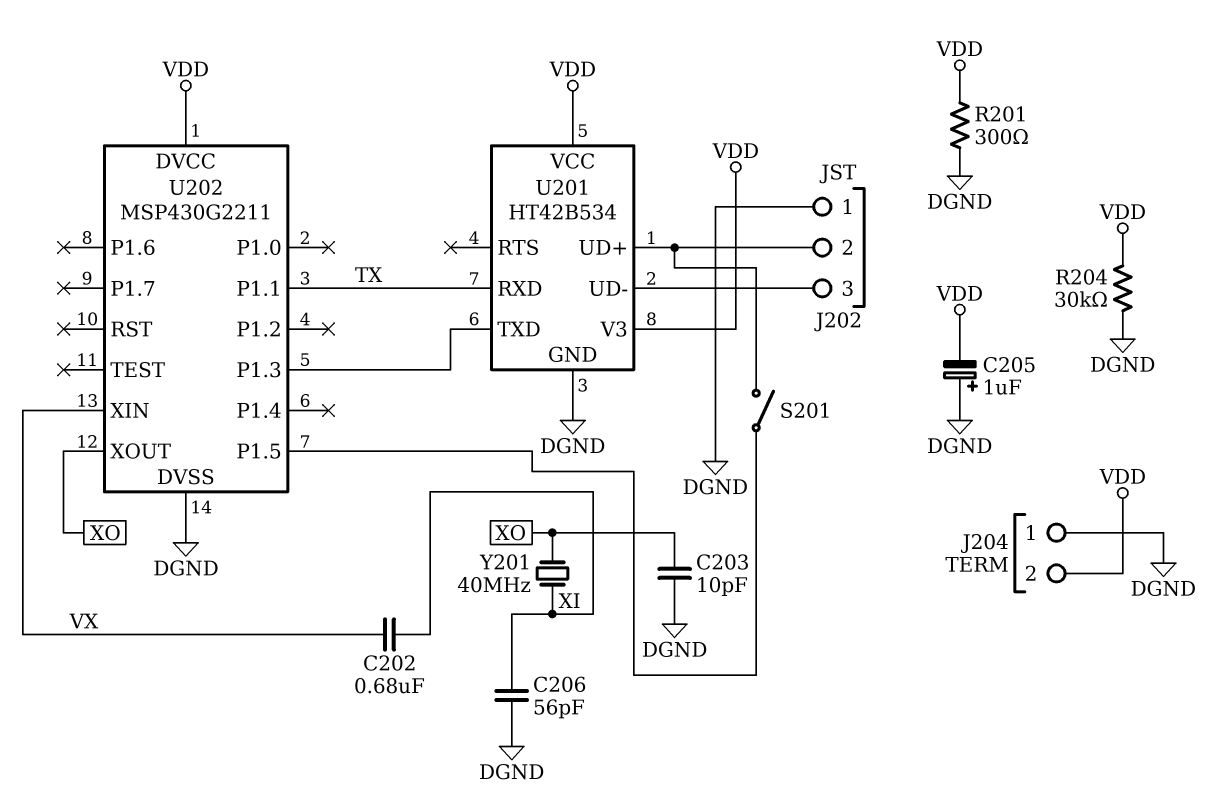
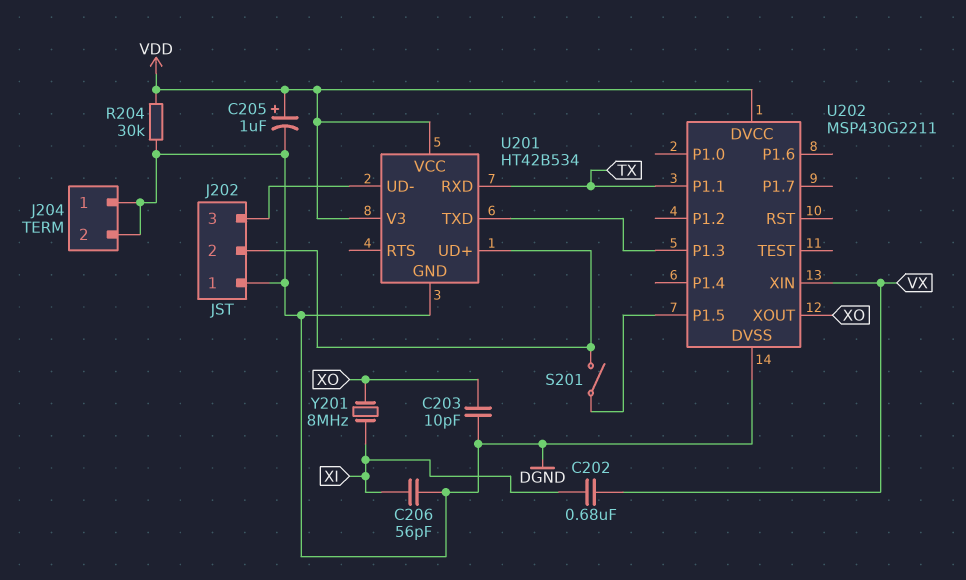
C205: 1uF (plus DGND, minus VDD) -> 1uF (plus VDD, minus DGND)
J204 pin 2: VDD -> DGND
R201: 300 (DGND, VDD) -> none
Y201: 40MHz (XI, XO) -> 8MHz (XI, XO)

